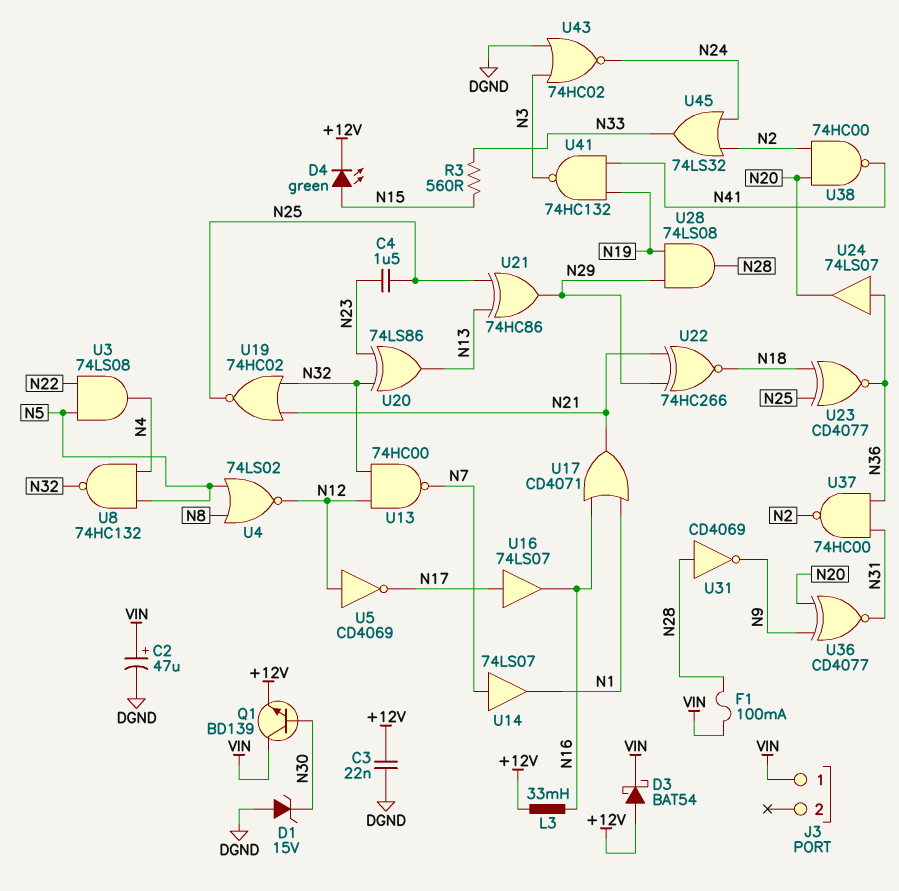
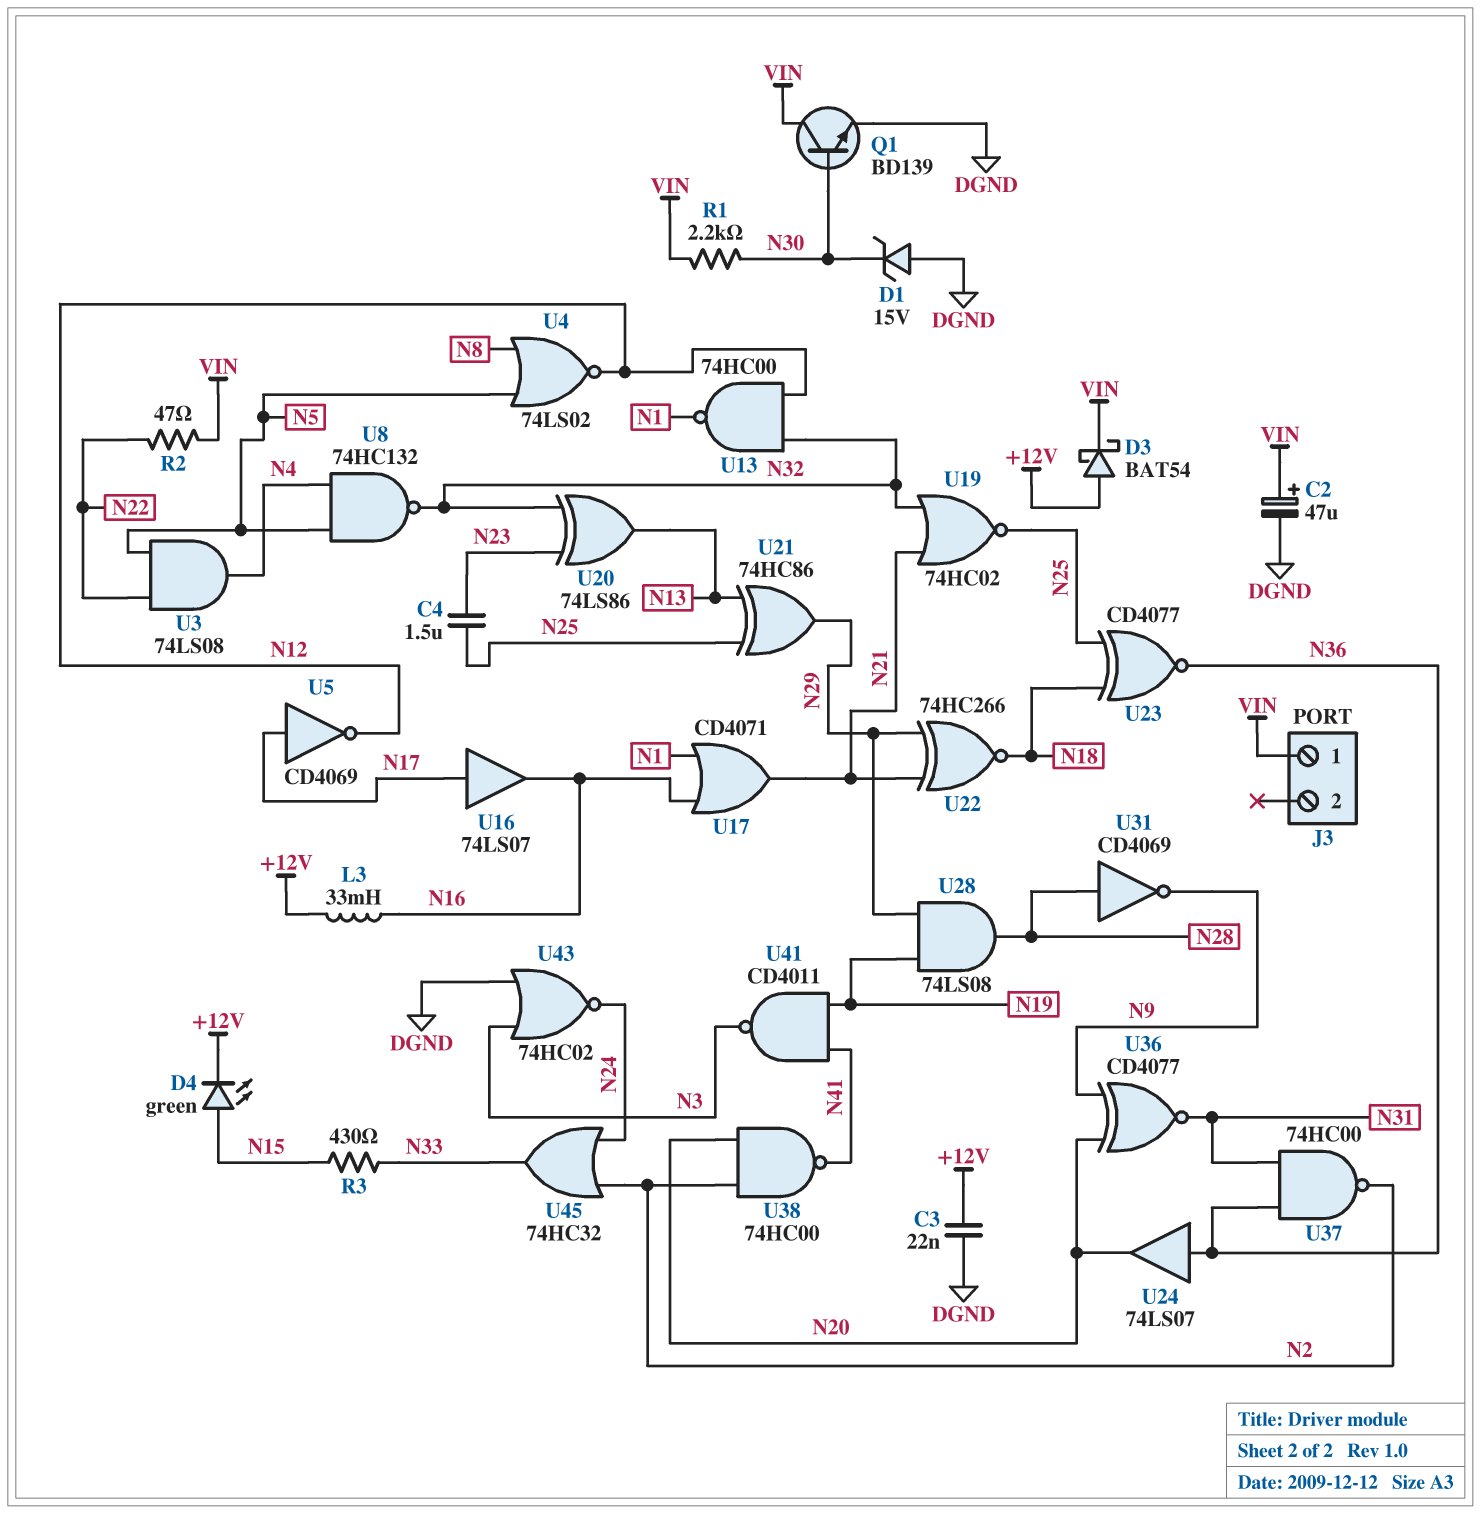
F1: 100mA (N28, VIN) -> none
Q1: NPN BD139 (B N30, C VIN, E +12V) -> NPN BD139 (B N30, C VIN, E DGND)
R1: none -> 2.2k (N30, VIN)
R2: none -> 47 (N22, VIN)
R3: 560 (N15, N33) -> 430 (N15, N33)
U5: NOT CD4069 (in N12, out N17) -> NOT CD4069 (in N17, out N12)
U13: NAND 74HC00 (in N12, in N32, out N7) -> NAND 74HC00 (in N12, in N32, out N1)
U14: buffer 74LS07 (in N7, out N1) -> none
U41: NAND 74HC132 (in N19, in N41, out N3) -> NAND CD4011 (in N19, in N41, out N3)
U45: OR 74LS32 (in N2, in N24, out N33) -> OR 74HC32 (in N2, in N24, out N33)

